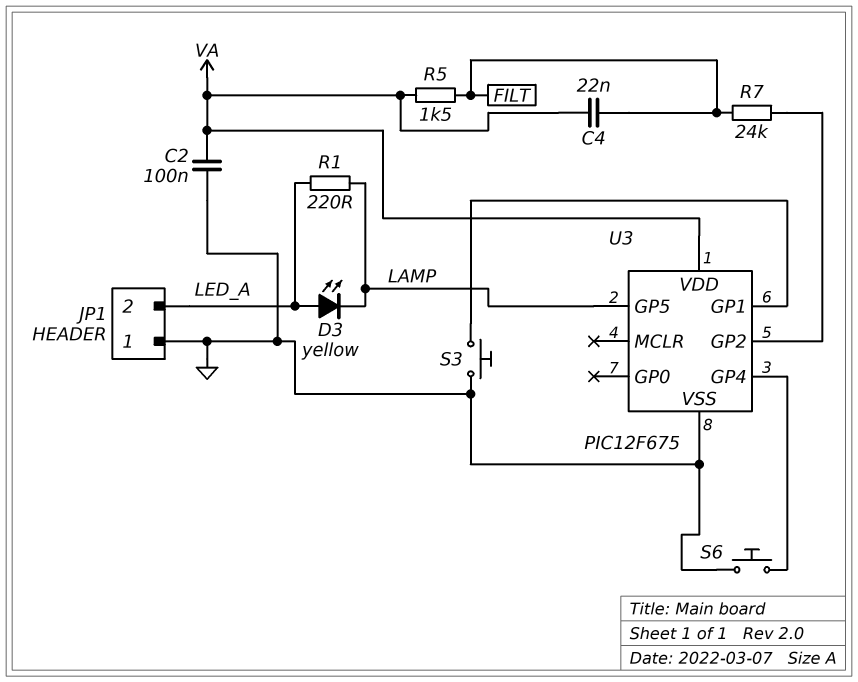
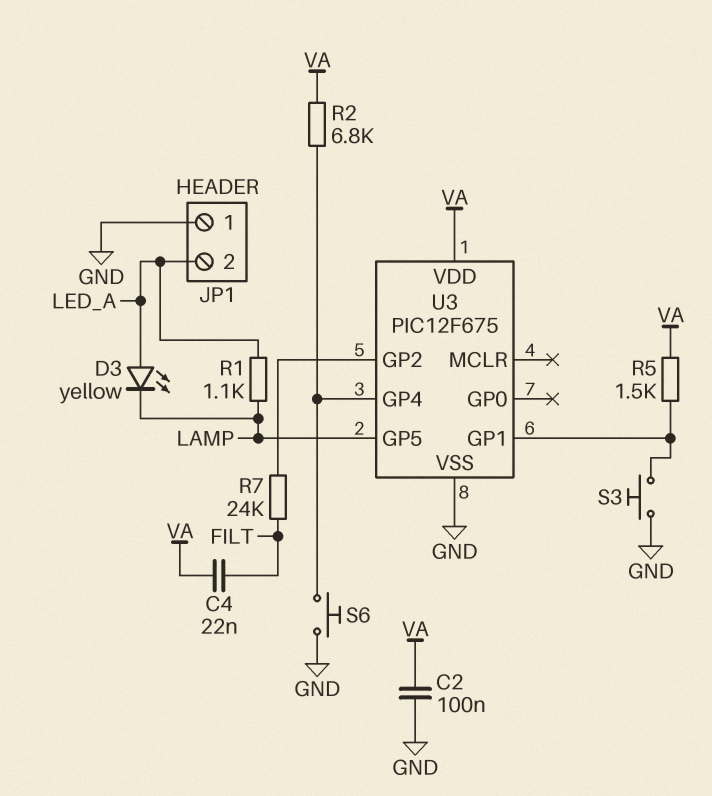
R1: 220 (LAMP, LED_A) -> 1.1k (LAMP, LED_A)
R2: none -> 6.8k (U3/GP4, VA)
R5: 1.5k (FILT, VA) -> 1.5k (U3/GP1, VA)

